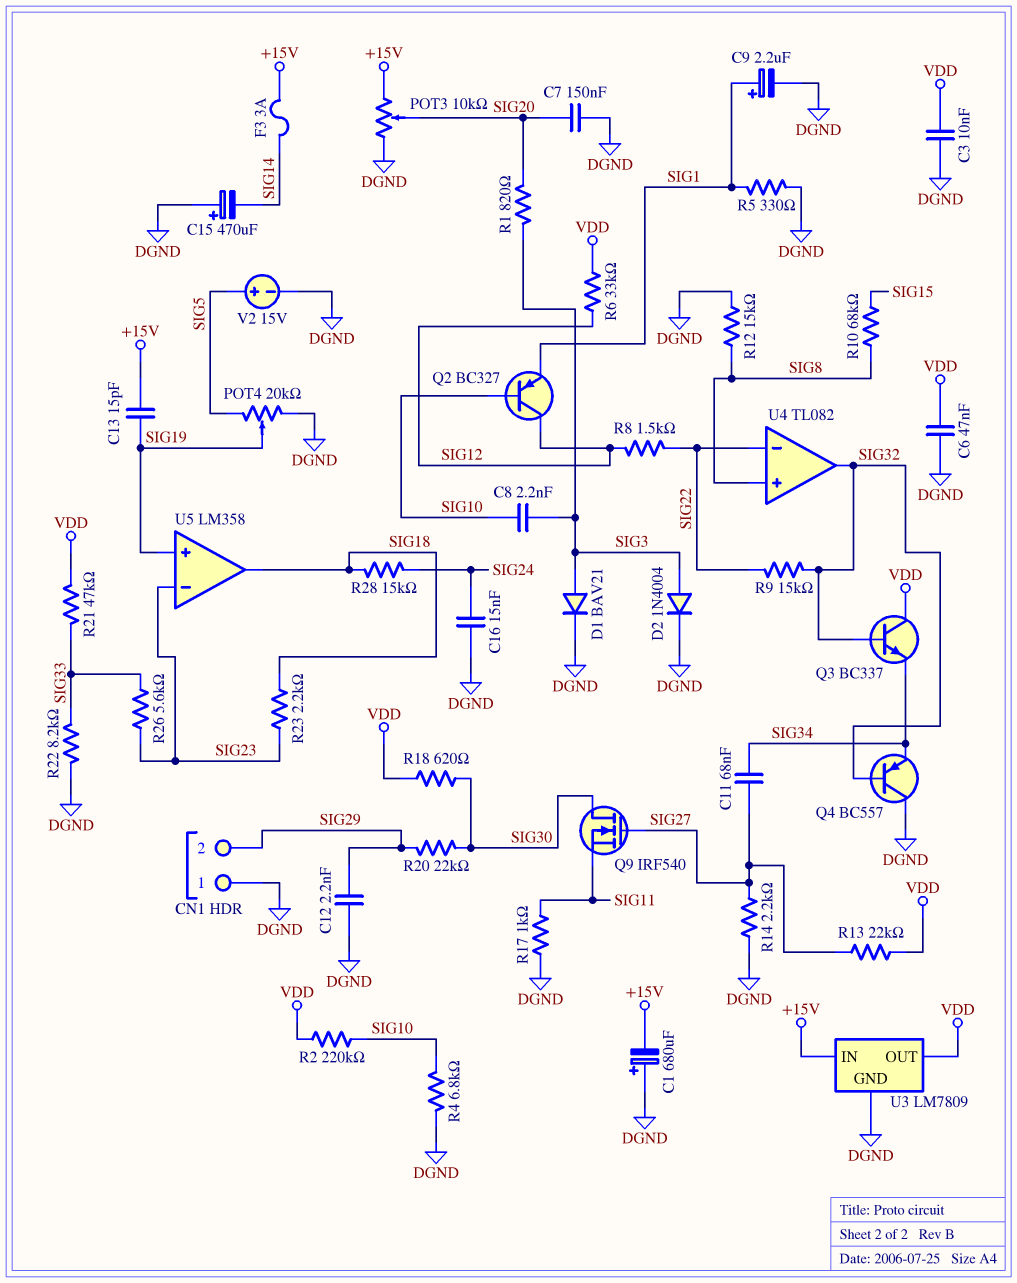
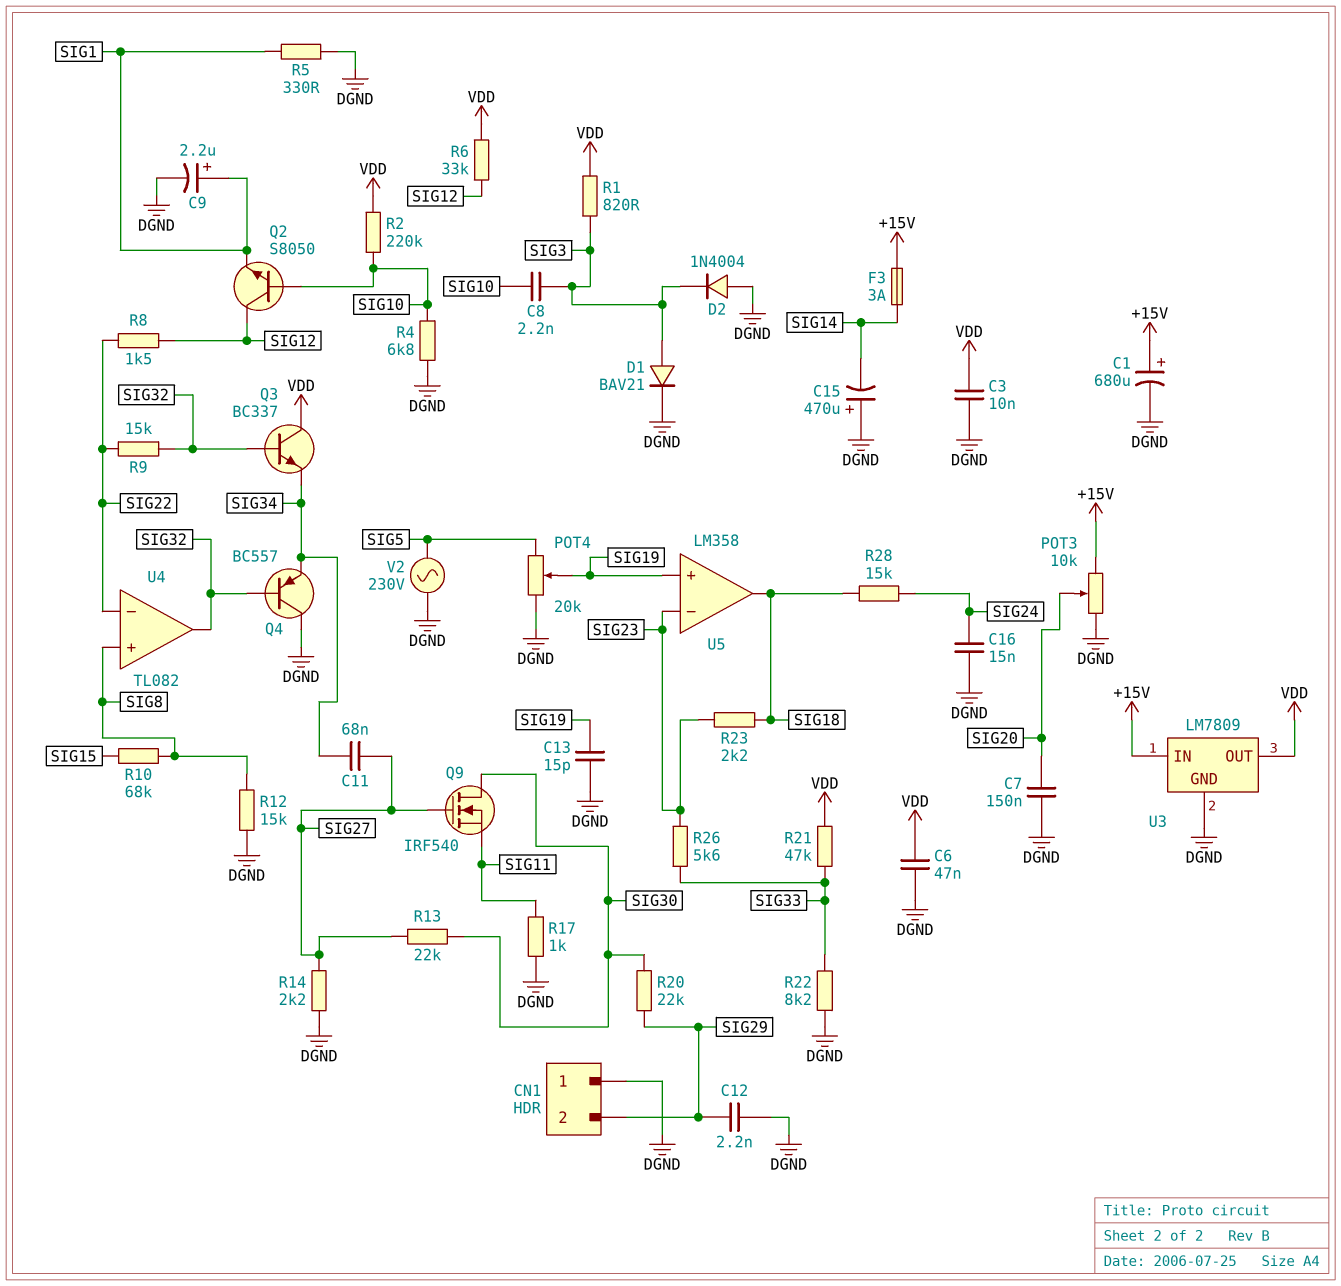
C1: 680uF (plus DGND, minus +15V) -> 680uF (plus +15V, minus DGND)
C13: 15pF (+15V, SIG19) -> 15pF (DGND, SIG19)
D2: diode 1N4004 (A SIG3, K DGND) -> diode 1N4004 (A DGND, K SIG3)
Q2: PNP BC327 (B SIG10, C SIG12, E SIG1) -> NPN S8050 (B SIG10, C SIG12, E SIG1)
R1: 820 (SIG3, SIG20) -> 820 (SIG3, VDD)
R13: 22k (SIG27, VDD) -> 22k (SIG27, SIG30)
R18: 620 (SIG30, VDD) -> none
V2: 15V (plus SIG5, minus DGND) -> AC 230V (DGND, SIG5)

